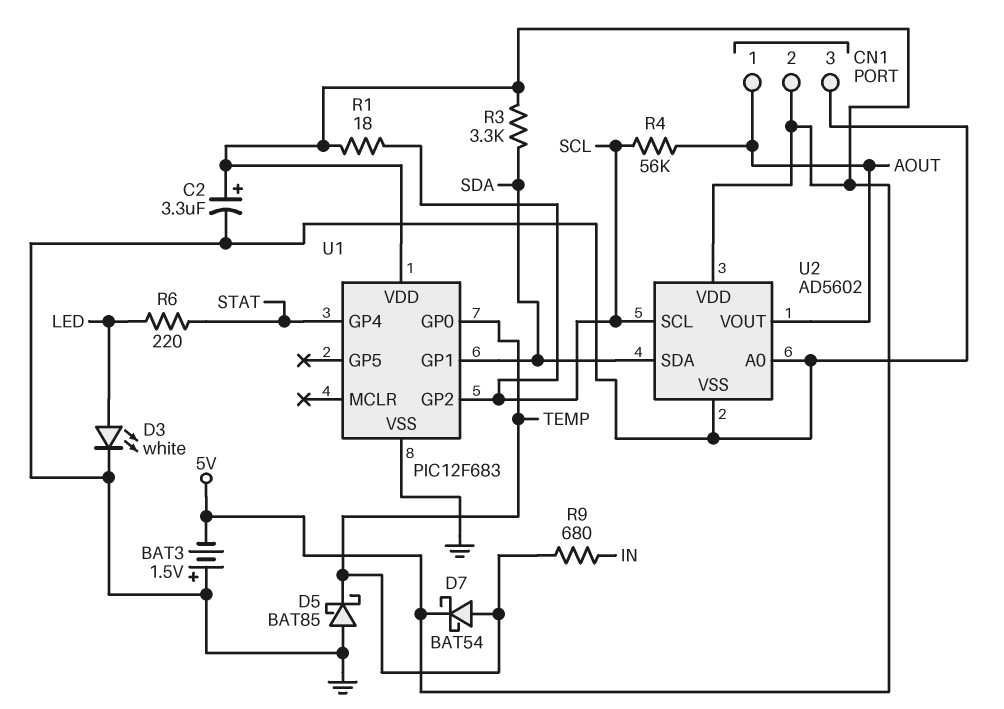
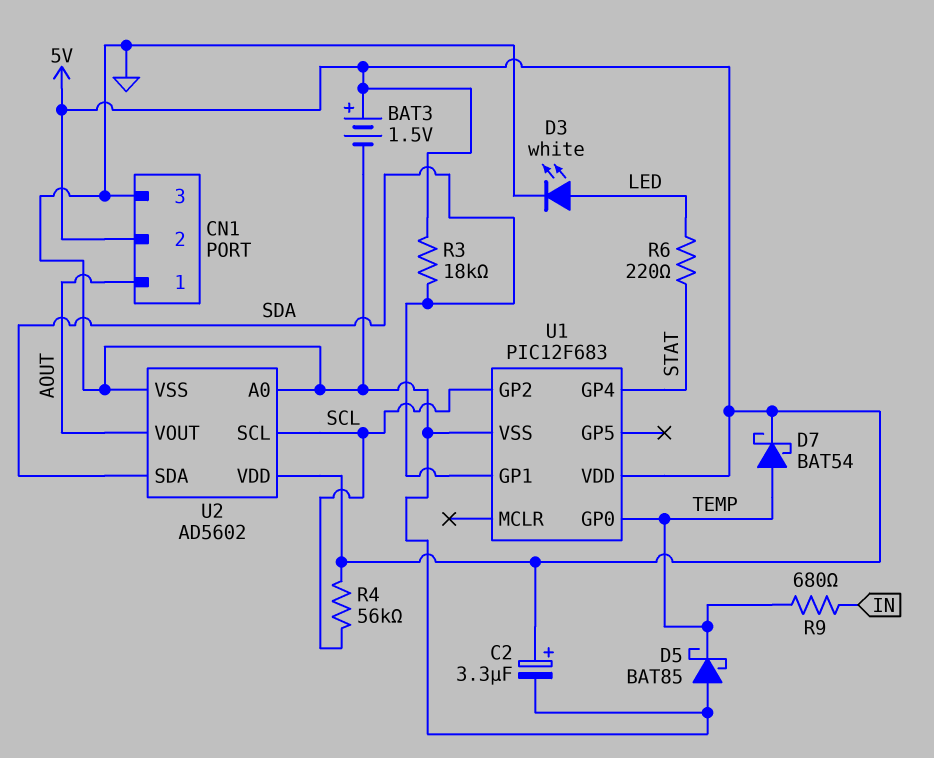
BAT3: 1.5V (plus GND, minus 5V) -> 1.5V (plus 5V, minus GND)
R1: 18 (5V, SCL) -> none
R3: 3.3k (5V, SDA) -> 18k (5V, SDA)
R4: 56k (AOUT, SCL) -> 56k (5V, SCL)

